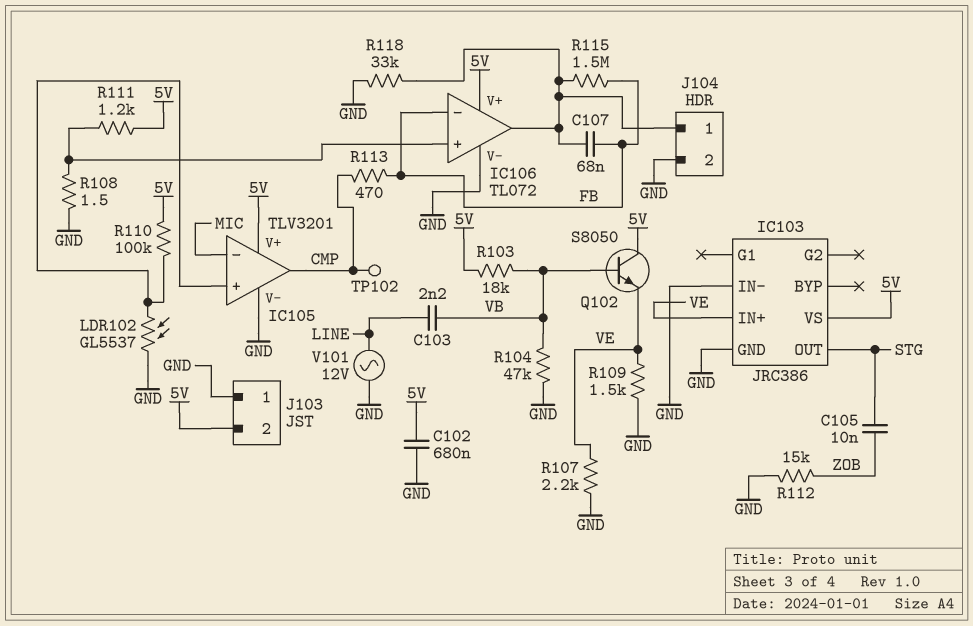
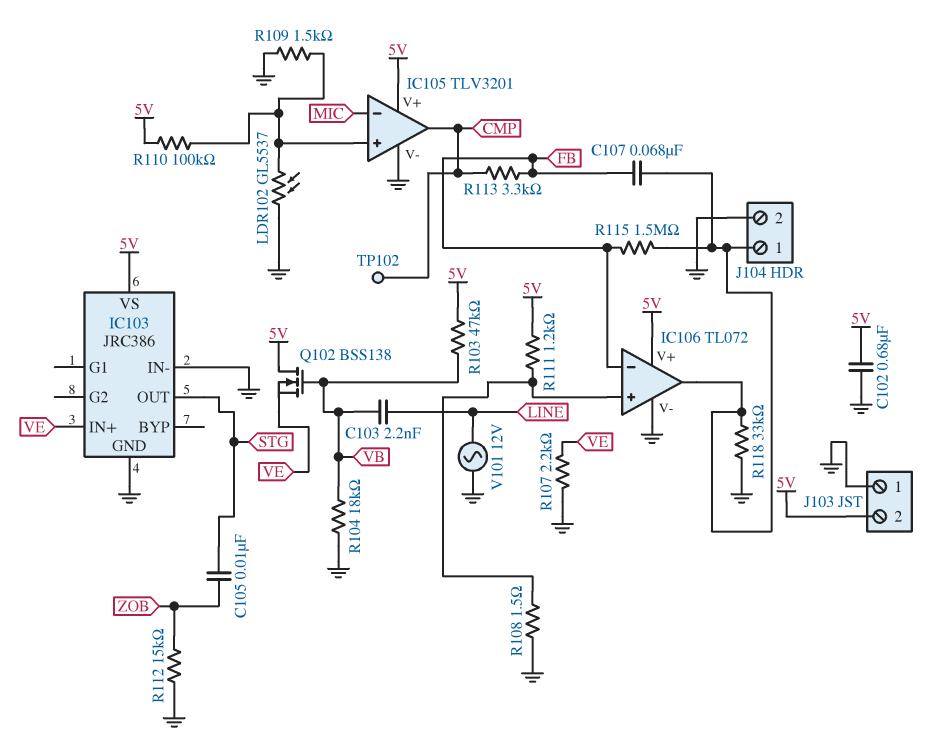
Q102: NPN S8050 (B VB, C 5V, E VE) -> NMOS BSS138 (G VB, D 5V, S VE)
R103: 18k (5V, VB) -> 47k (5V, VB)
R104: 47k (GND, VB) -> 18k (GND, VB)
R109: 1.5k (GND, VE) -> 1.5k (GND, IC105/in+)
R113: 470 (CMP, FB) -> 3.3k (CMP, FB)

